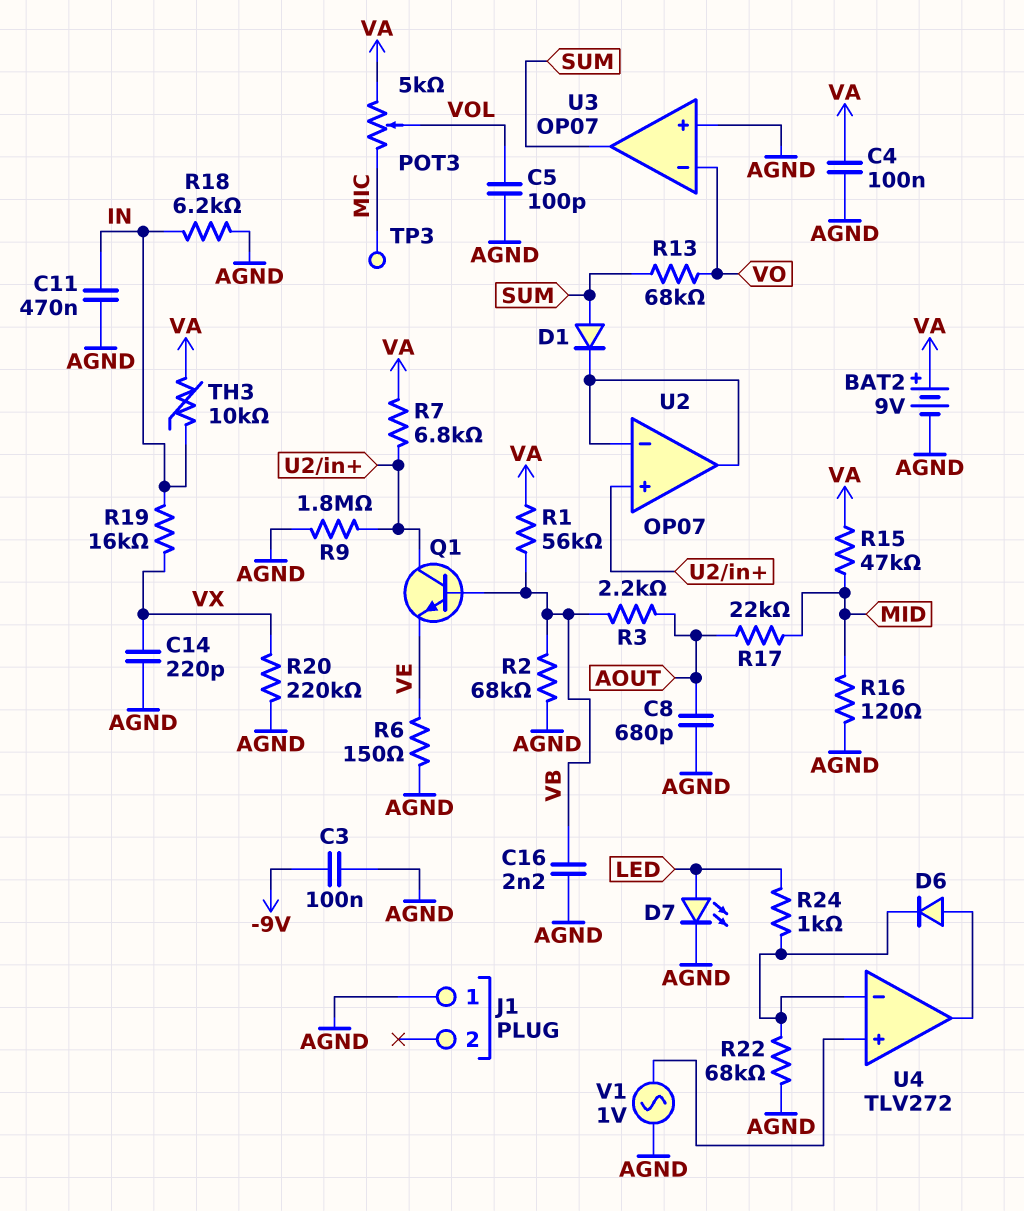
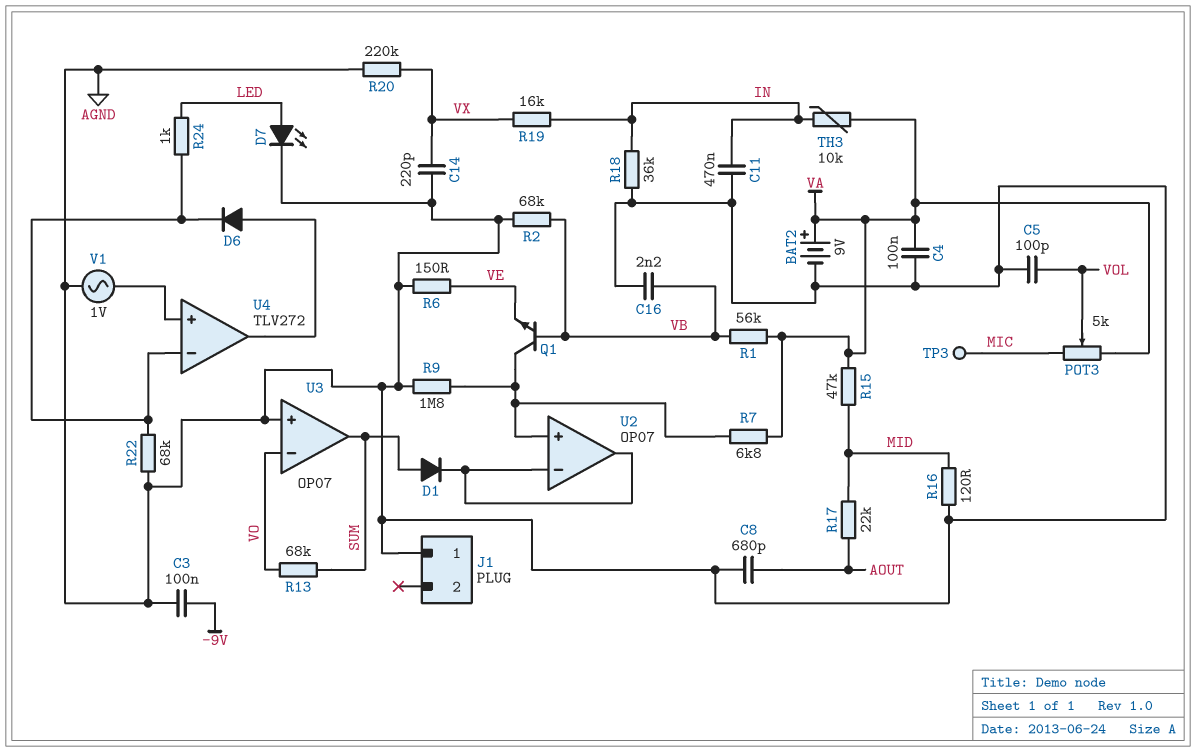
R3: 2.2k (AOUT, VB) -> none
R18: 6.2k (AGND, IN) -> 36k (AGND, IN)

